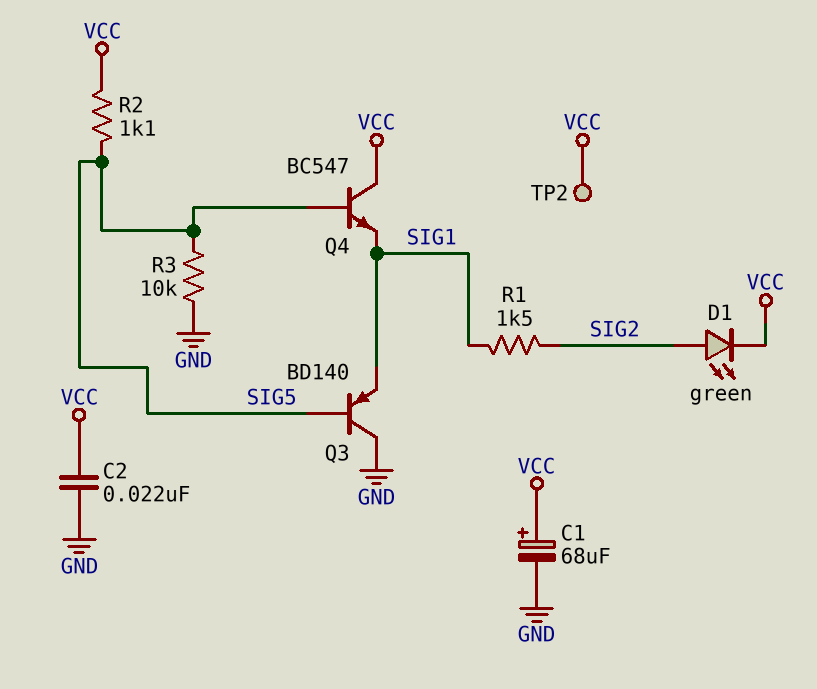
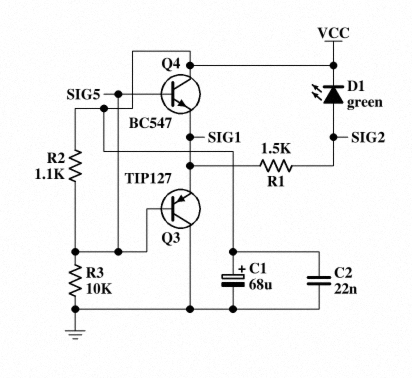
Q3: PNP BD140 (B SIG5, C GND, E SIG1) -> PNP TIP127 (B SIG5, C GND, E SIG1)
TP2: test point (VCC) -> none

